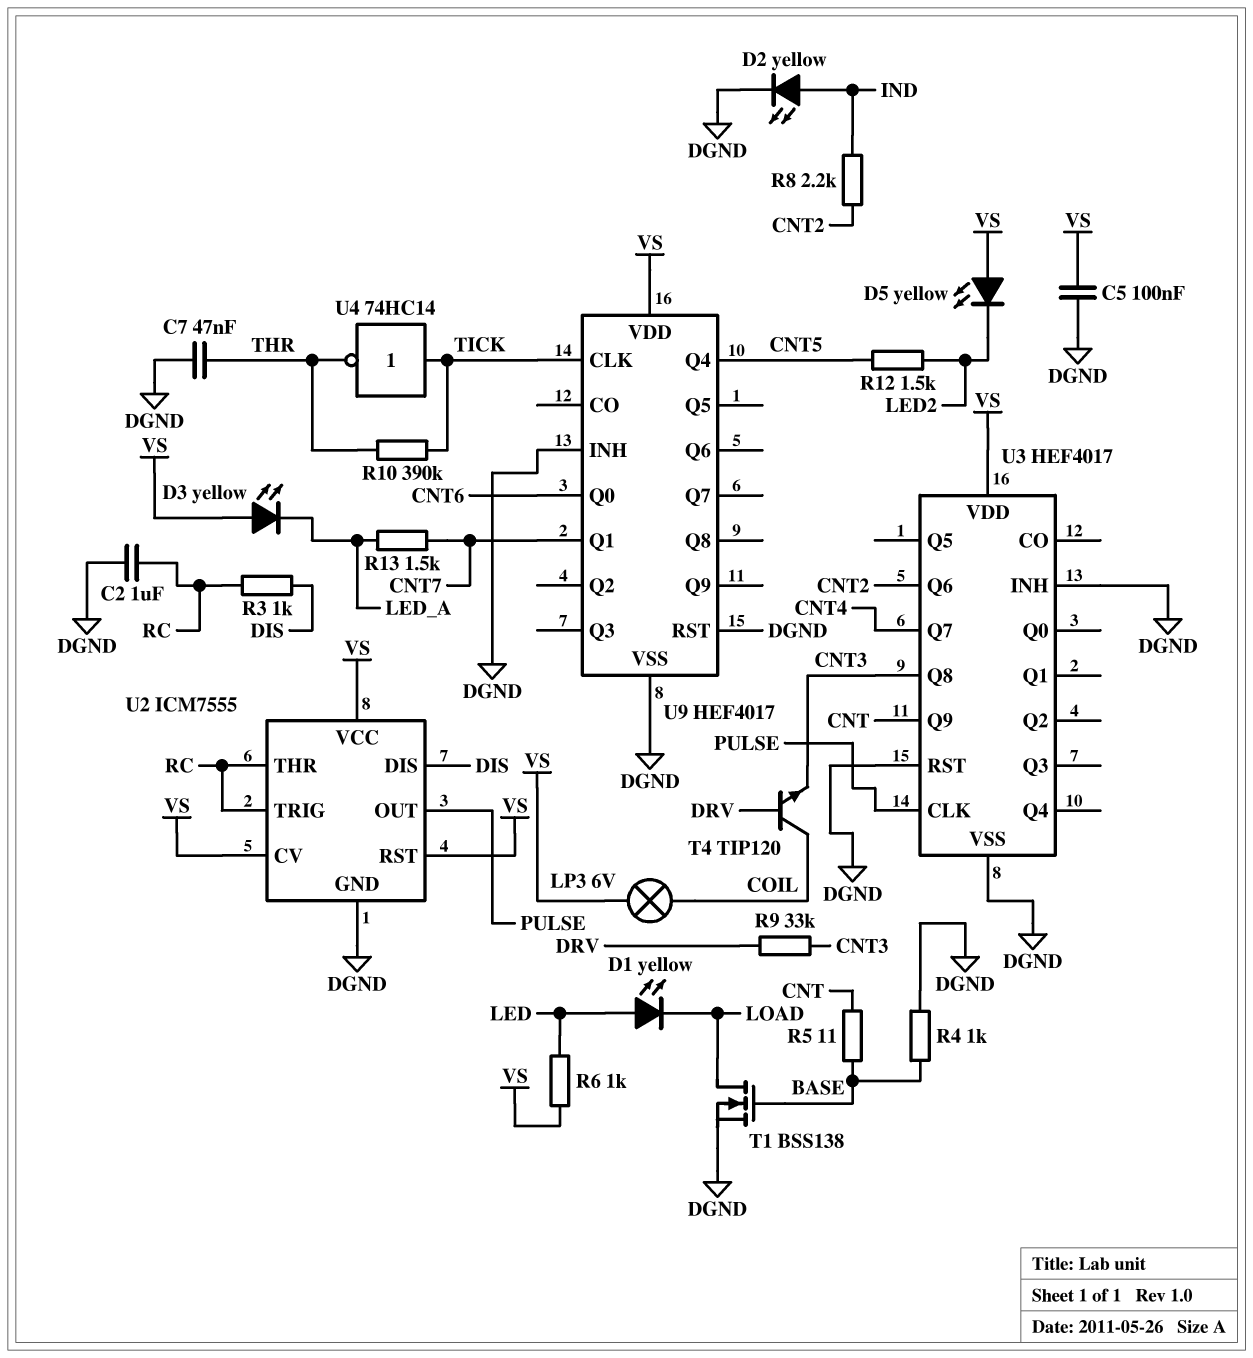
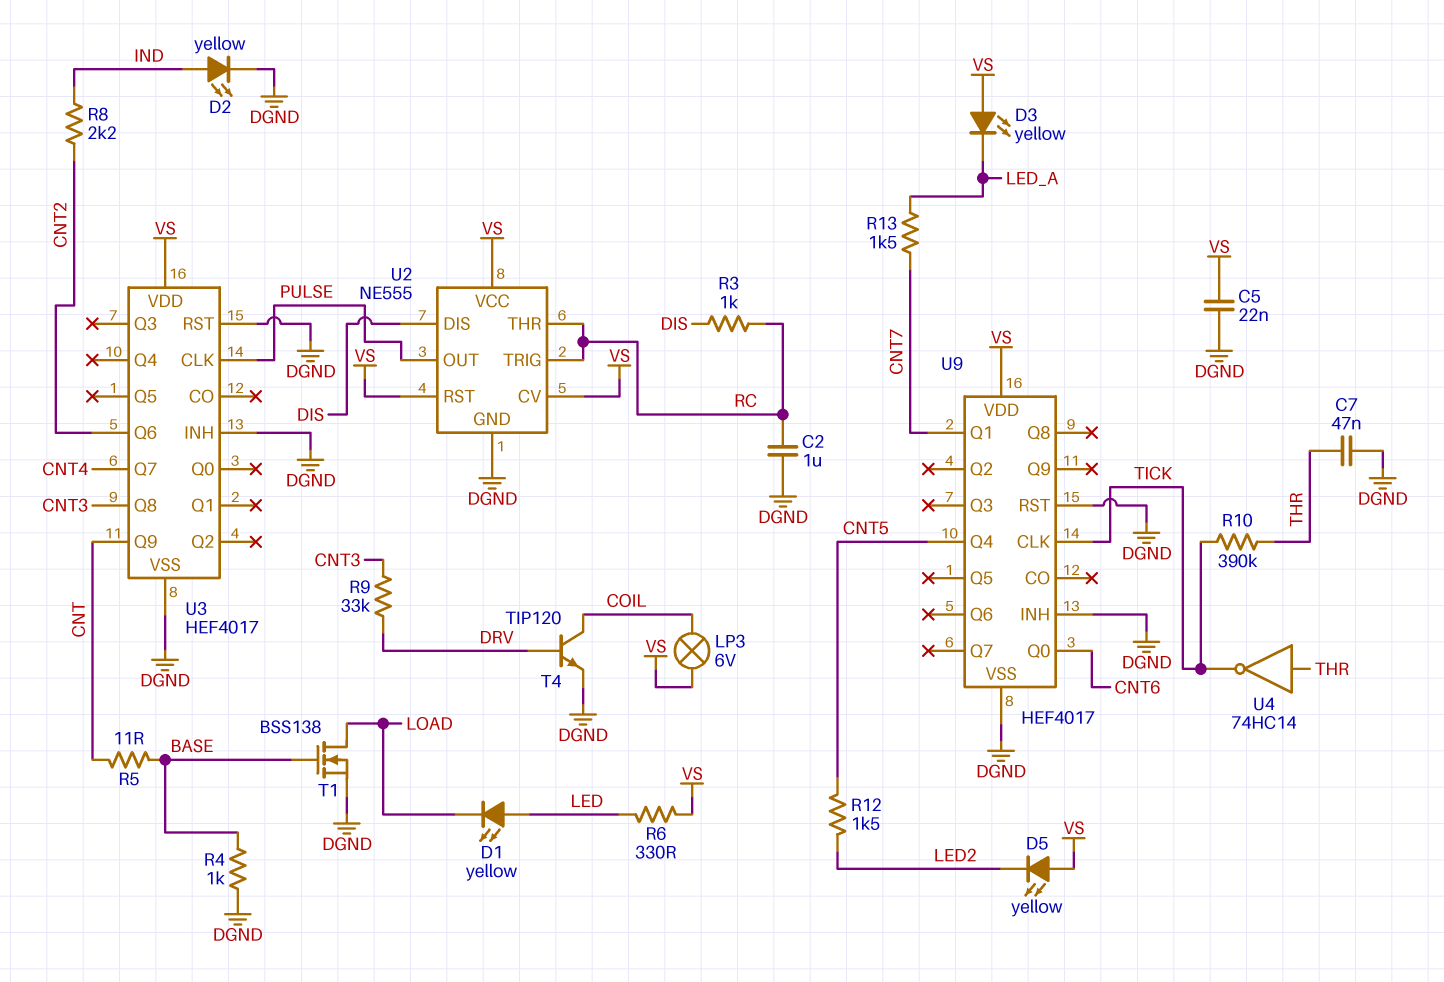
C5: 100nF (DGND, VS) -> 22nF (DGND, VS)
R6: 1k (LED, VS) -> 330 (LED, VS)
T4: NPN TIP120 (B DRV, C COIL, E CNT3) -> NPN TIP120 (B DRV, C COIL, E DGND)
U2: ICM7555 -> NE555
U4: NOT 74HC14 (in TICK, out THR) -> NOT 74HC14 (in THR, out TICK)

